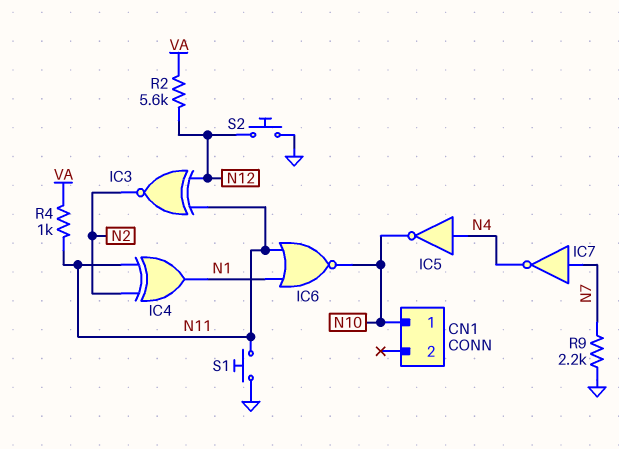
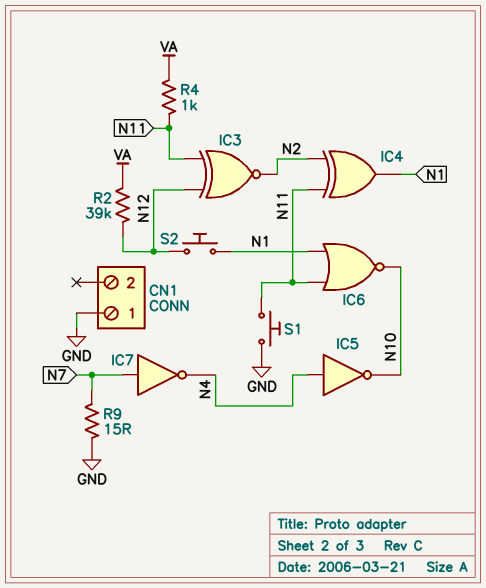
CN1 pin 1: N10 -> GND
R2: 5.6k (N12, VA) -> 39k (N12, VA)
R9: 2.2k (GND, N7) -> 15 (GND, N7)
S2: button (GND, N12) -> button (N1, N12)

